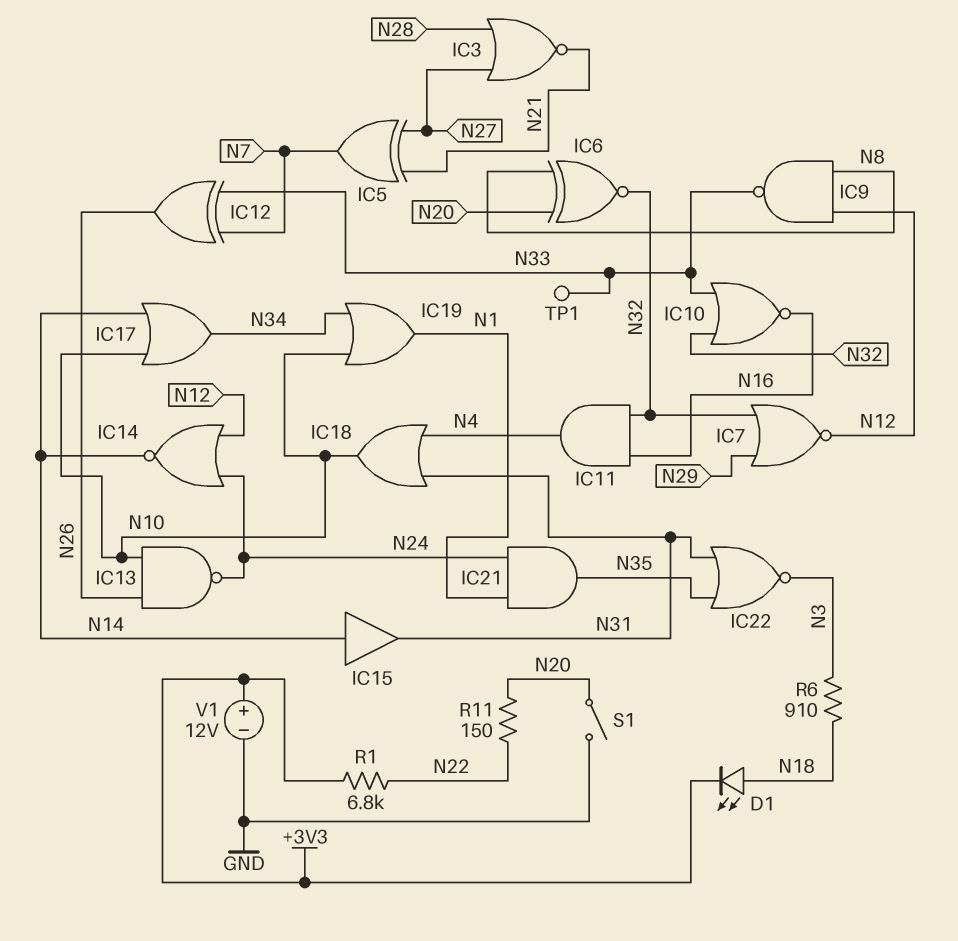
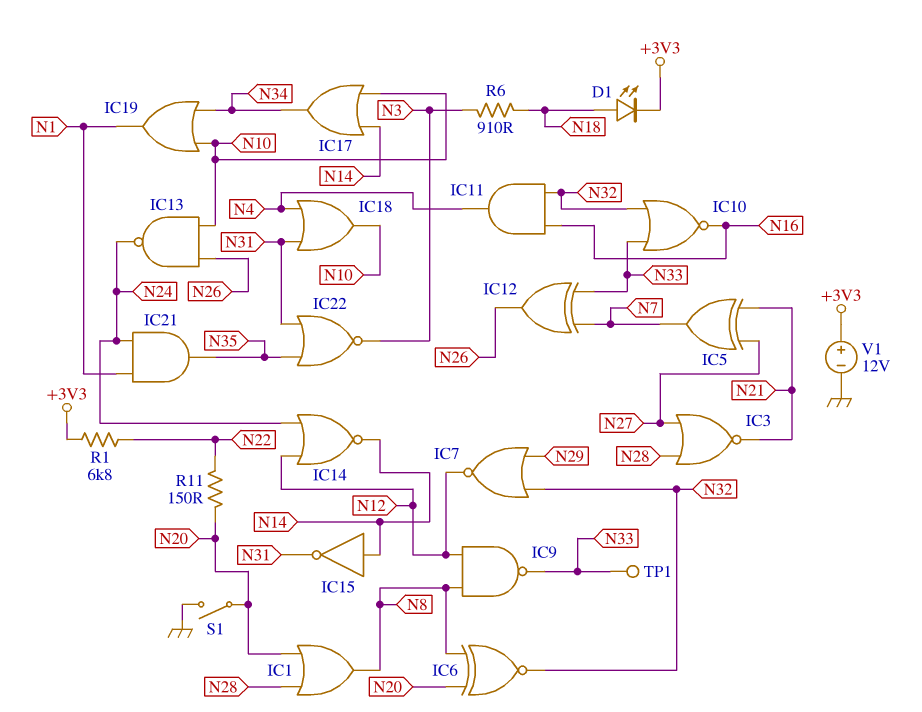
IC1: none -> OR (in N20, in N28, out N8)
IC15: buffer (in N14, out N31) -> NOT (in N14, out N31)

